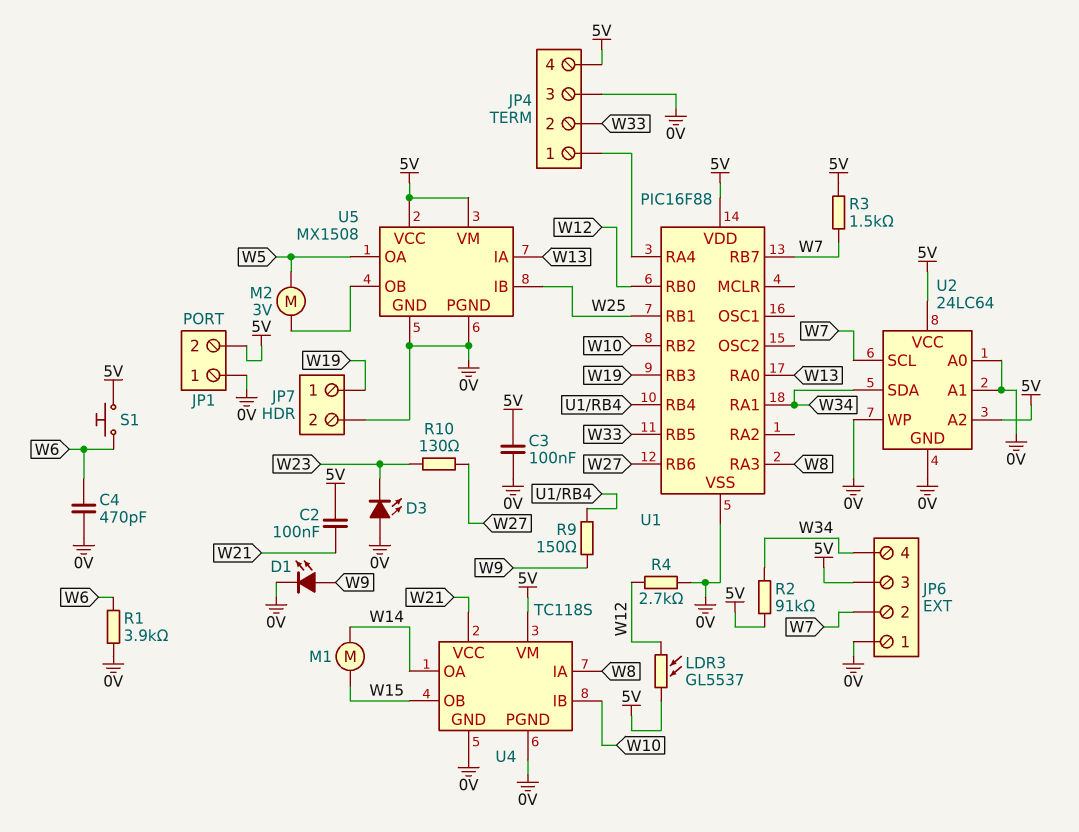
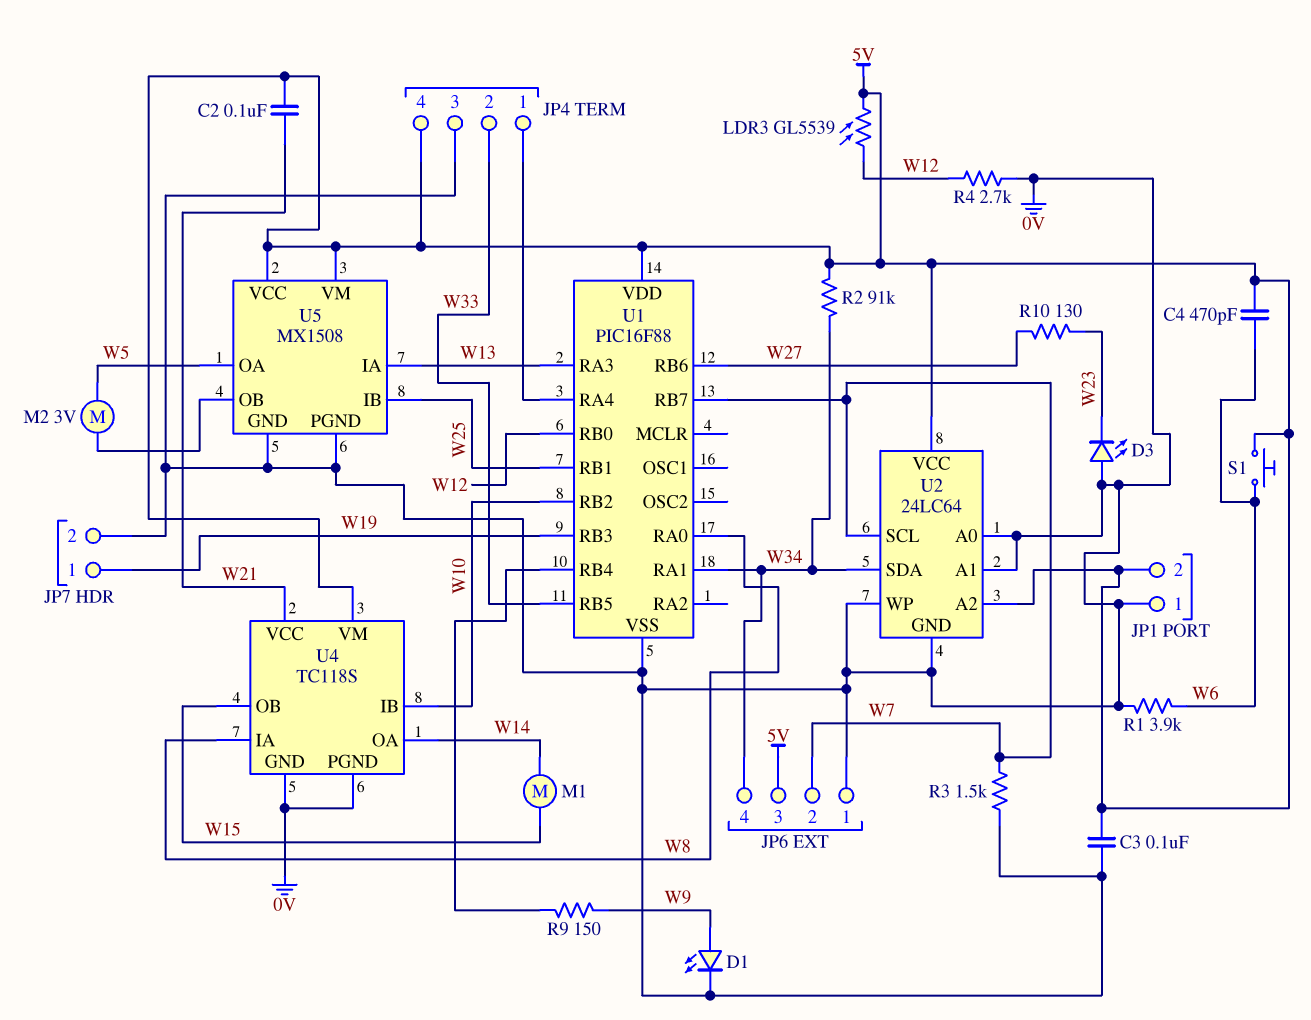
C4: 470pF (0V, W6) -> 470pF (5V, W6)
LDR3: GL5537 (5V, W12) -> GL5539 (5V, W12)
R3: 1.5k (5V, W7) -> 1.5k (0V, W7)
U1 pin RA0: W13 -> W8
U1 pin RA3: W8 -> W13

